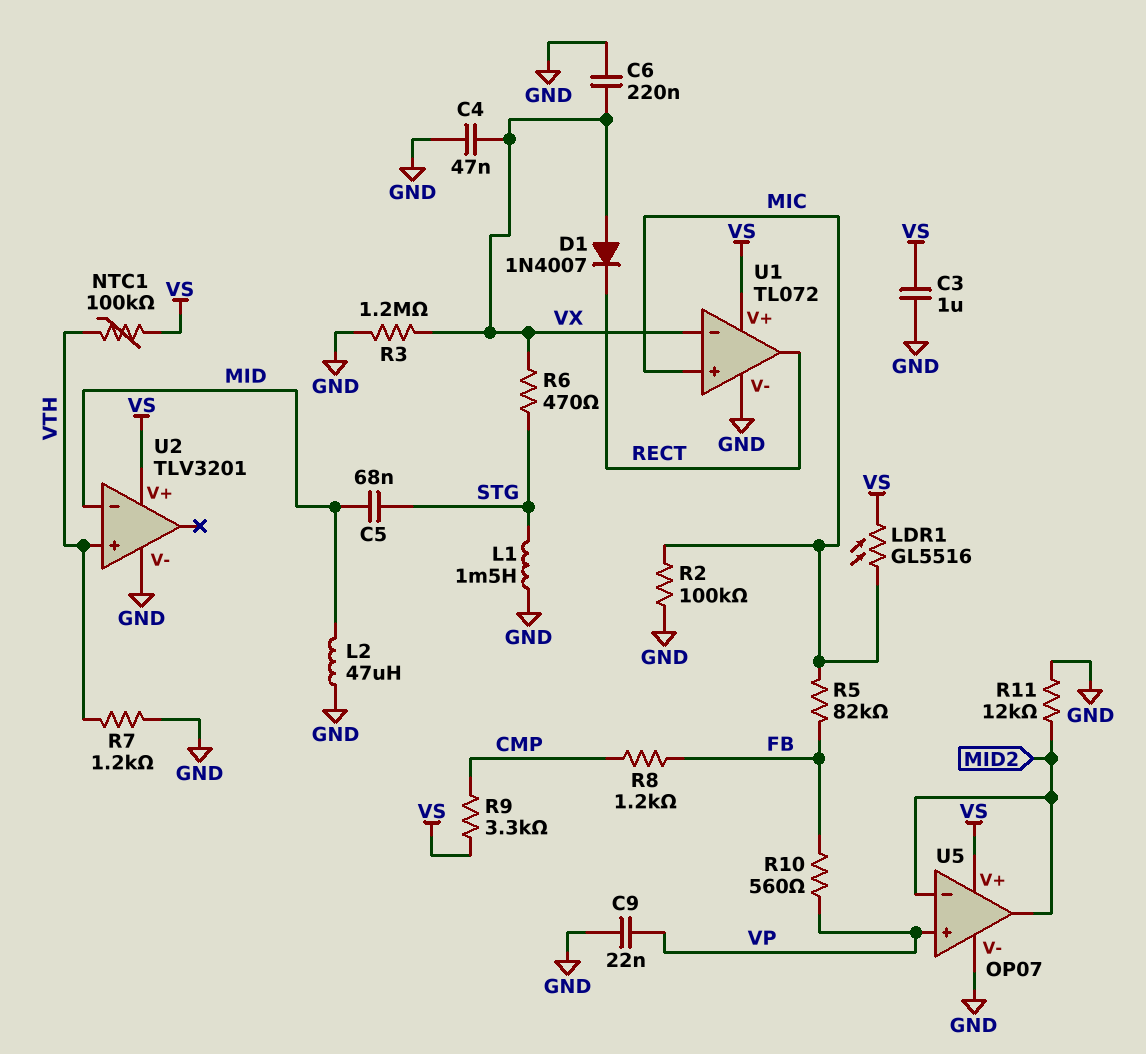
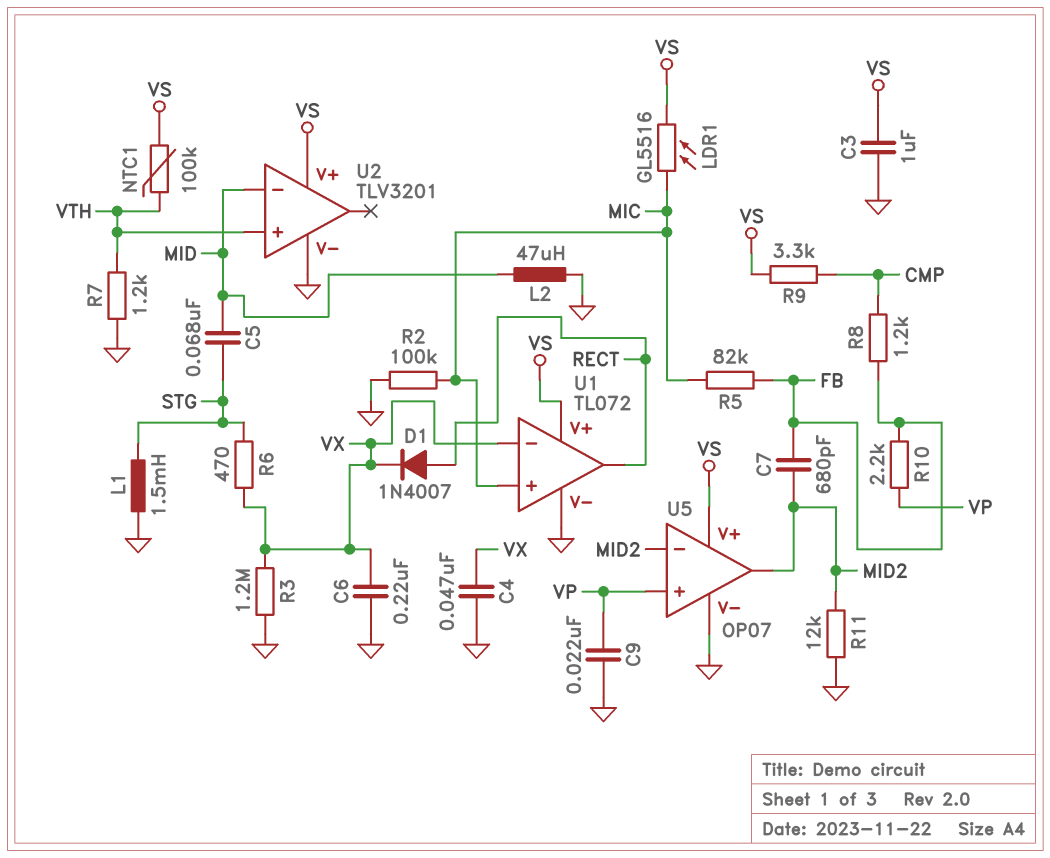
C7: none -> 680pF (FB, MID2)
D1: diode 1N4007 (A VX, K RECT) -> diode 1N4007 (A RECT, K VX)
R10: 560 (FB, VP) -> 2.2k (FB, VP)

